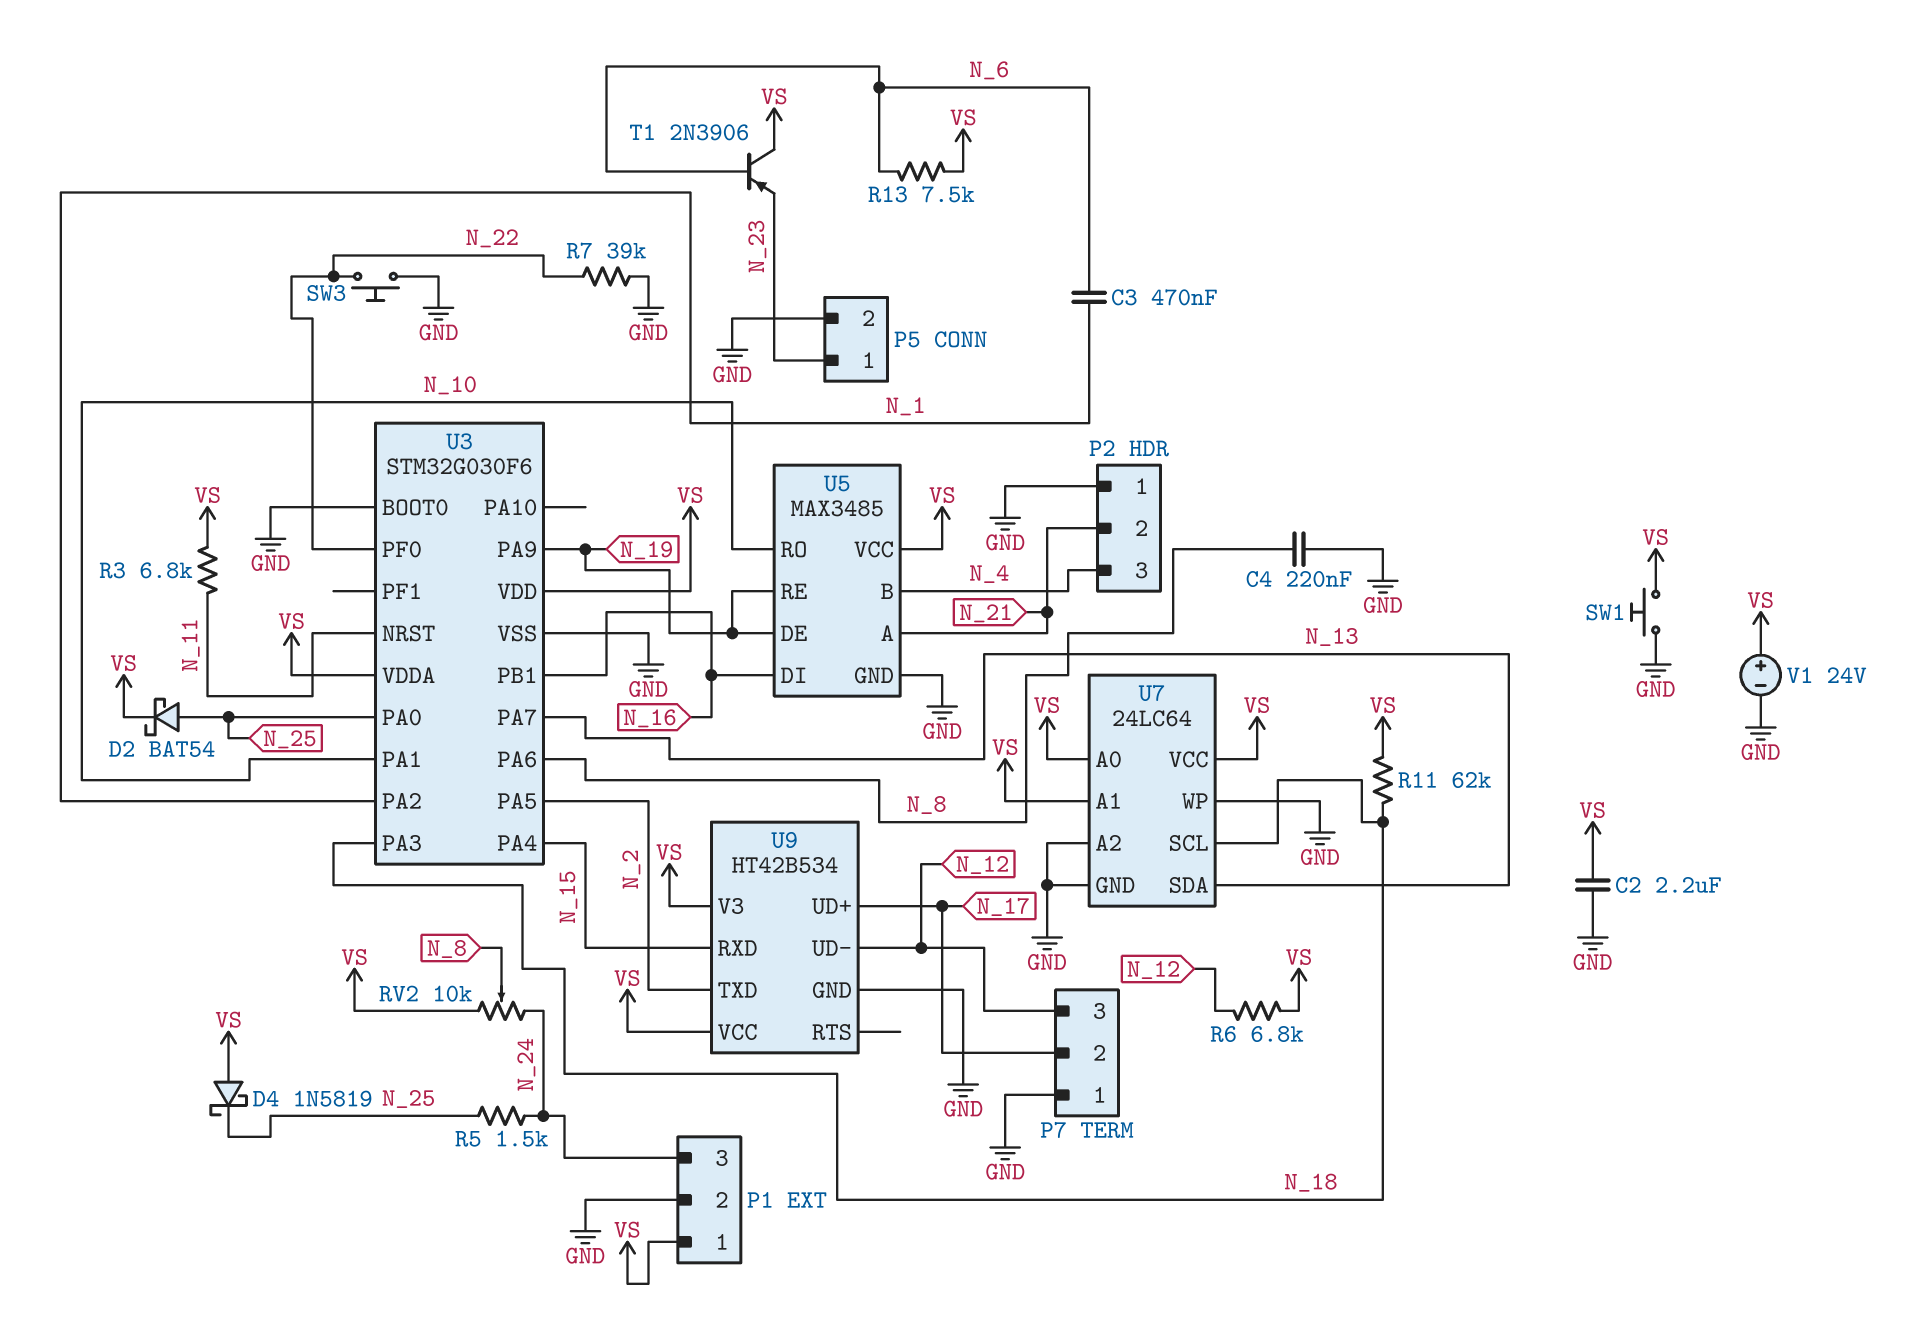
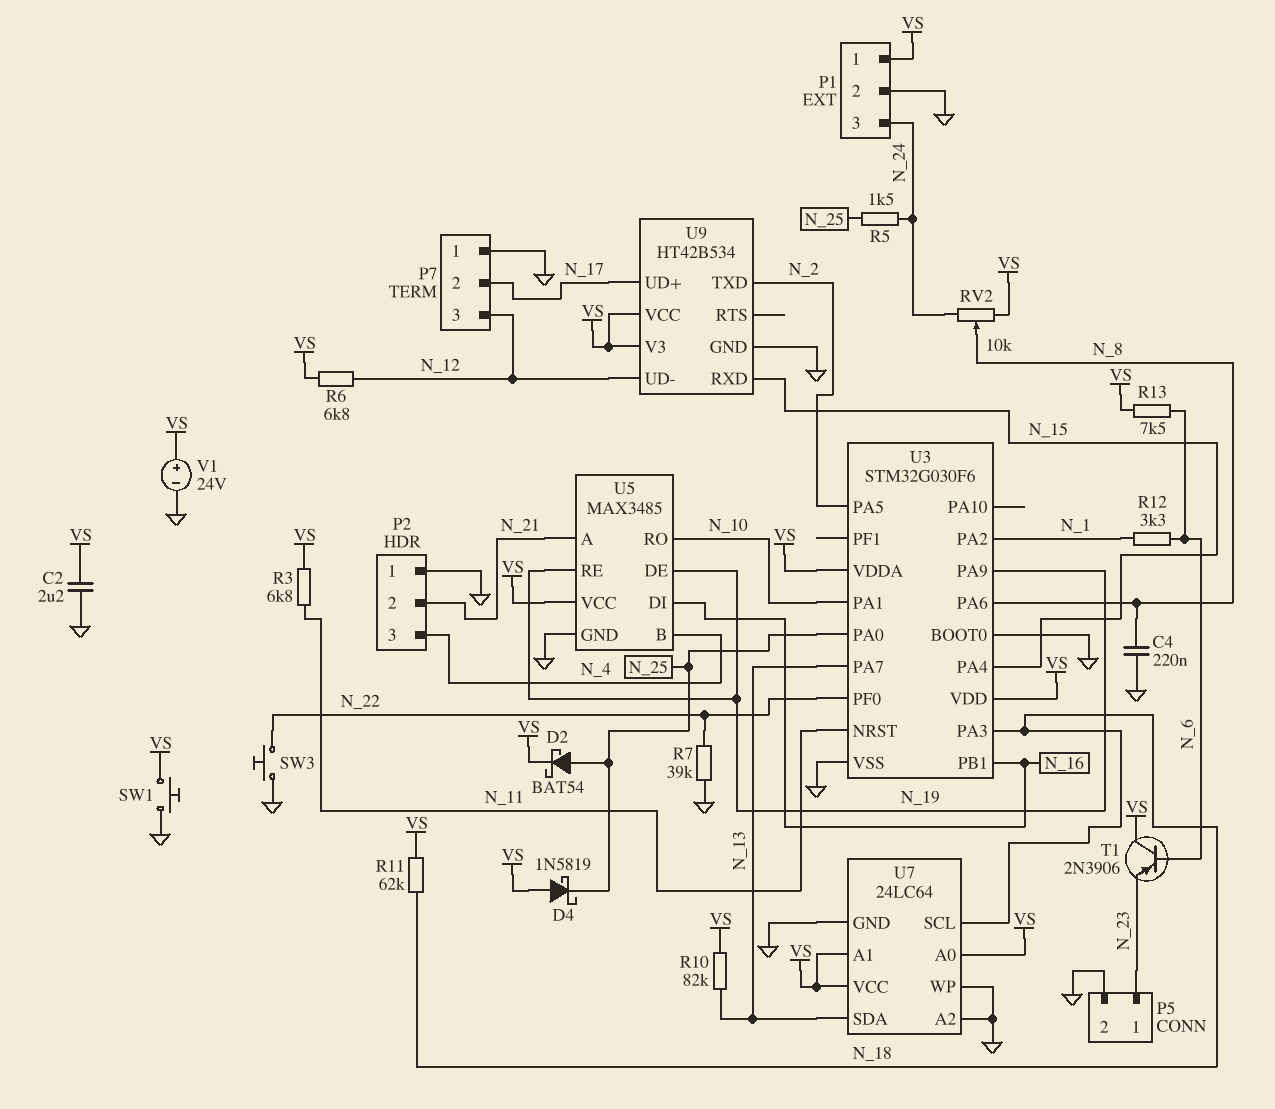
C3: 470nF (N_1, N_6) -> none
R10: none -> 82k (N_13, VS)
R12: none -> 3.3k (N_1, N_6)

